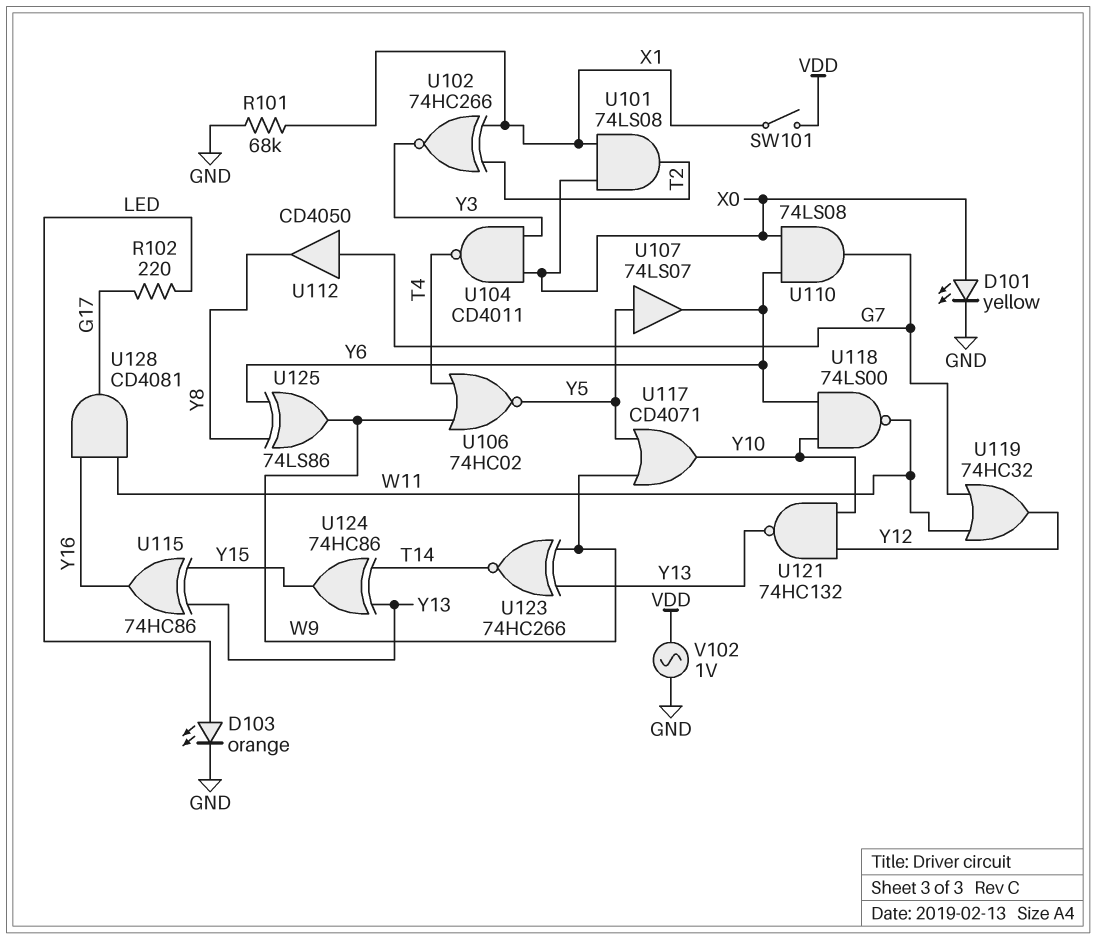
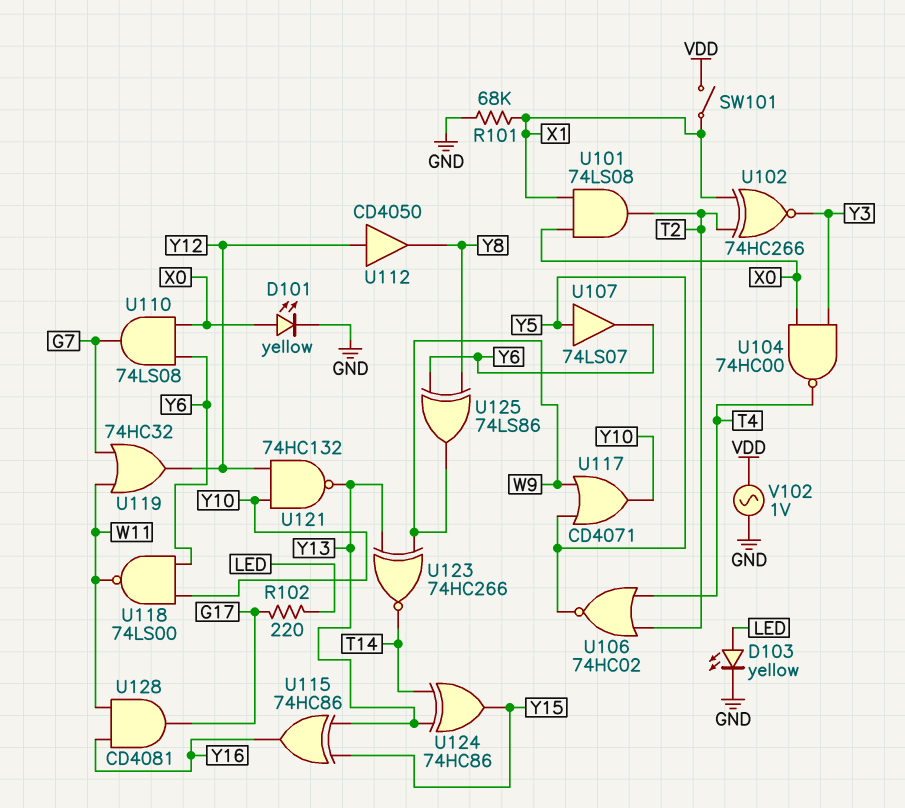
D103: LED orange (A LED, K GND) -> LED yellow (A LED, K GND)
U104: NAND CD4011 (in X0, in Y3, out T4) -> NAND 74HC00 (in X0, in Y3, out T4)
U106: NOR 74HC02 (in T4, in W9, out Y5) -> NOR 74HC02 (in T2, in T4, out Y5)
U112: buffer CD4050 (in G7, out Y8) -> buffer CD4050 (in Y12, out Y8)

